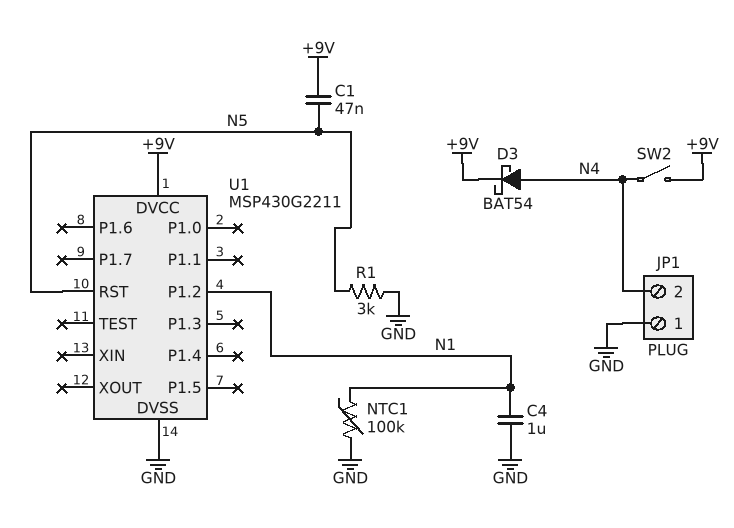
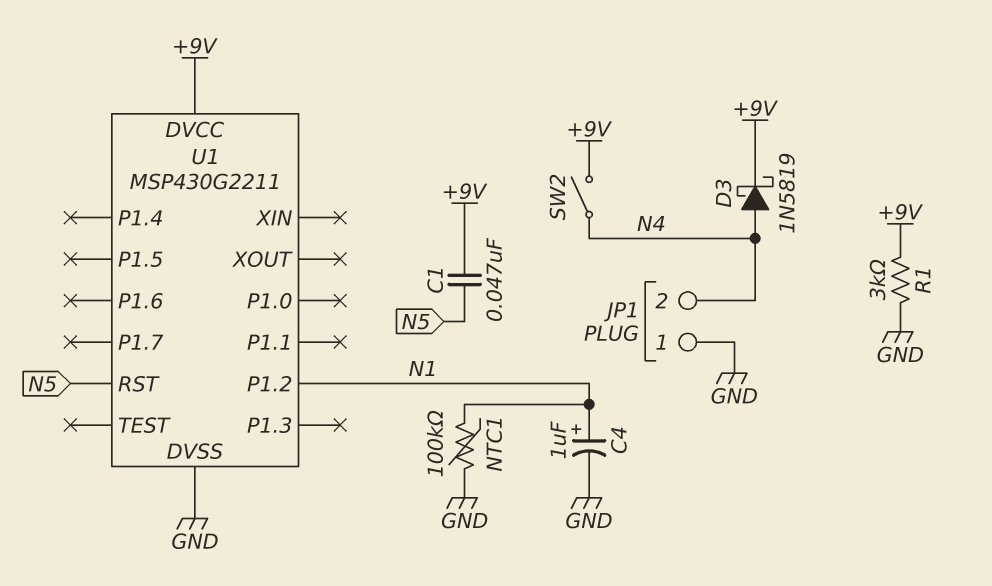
C4: 1uF (GND, N1) -> 1uF (plus N1, minus GND)
D3: schottky BAT54 (A N4, K +9V) -> schottky 1N5819 (A N4, K +9V)
R1: 3k (GND, N5) -> 3k (+9V, GND)

